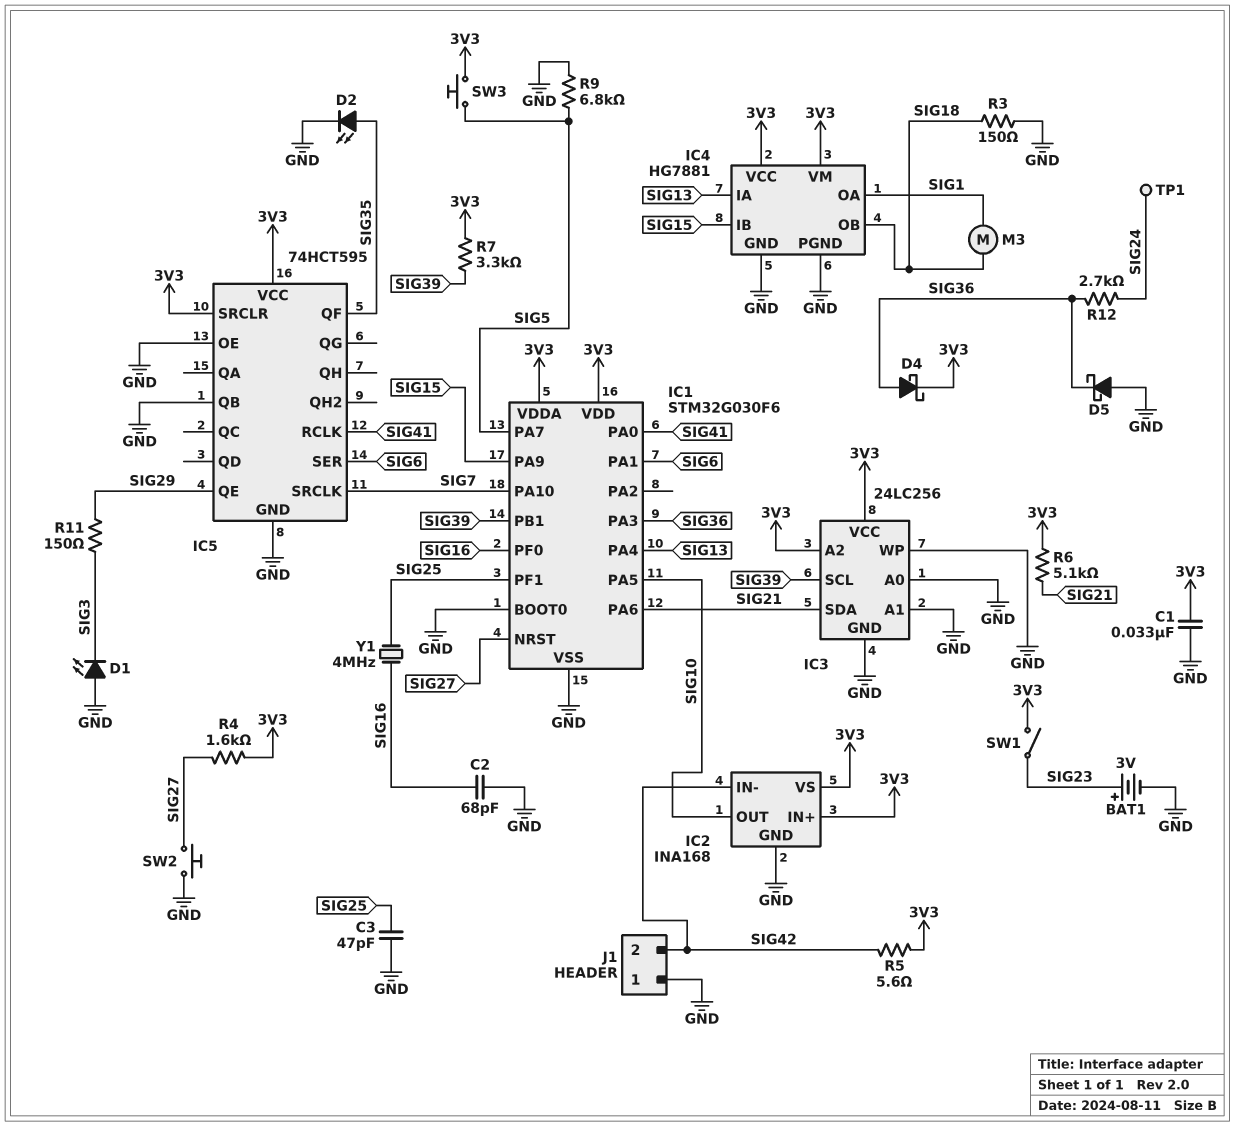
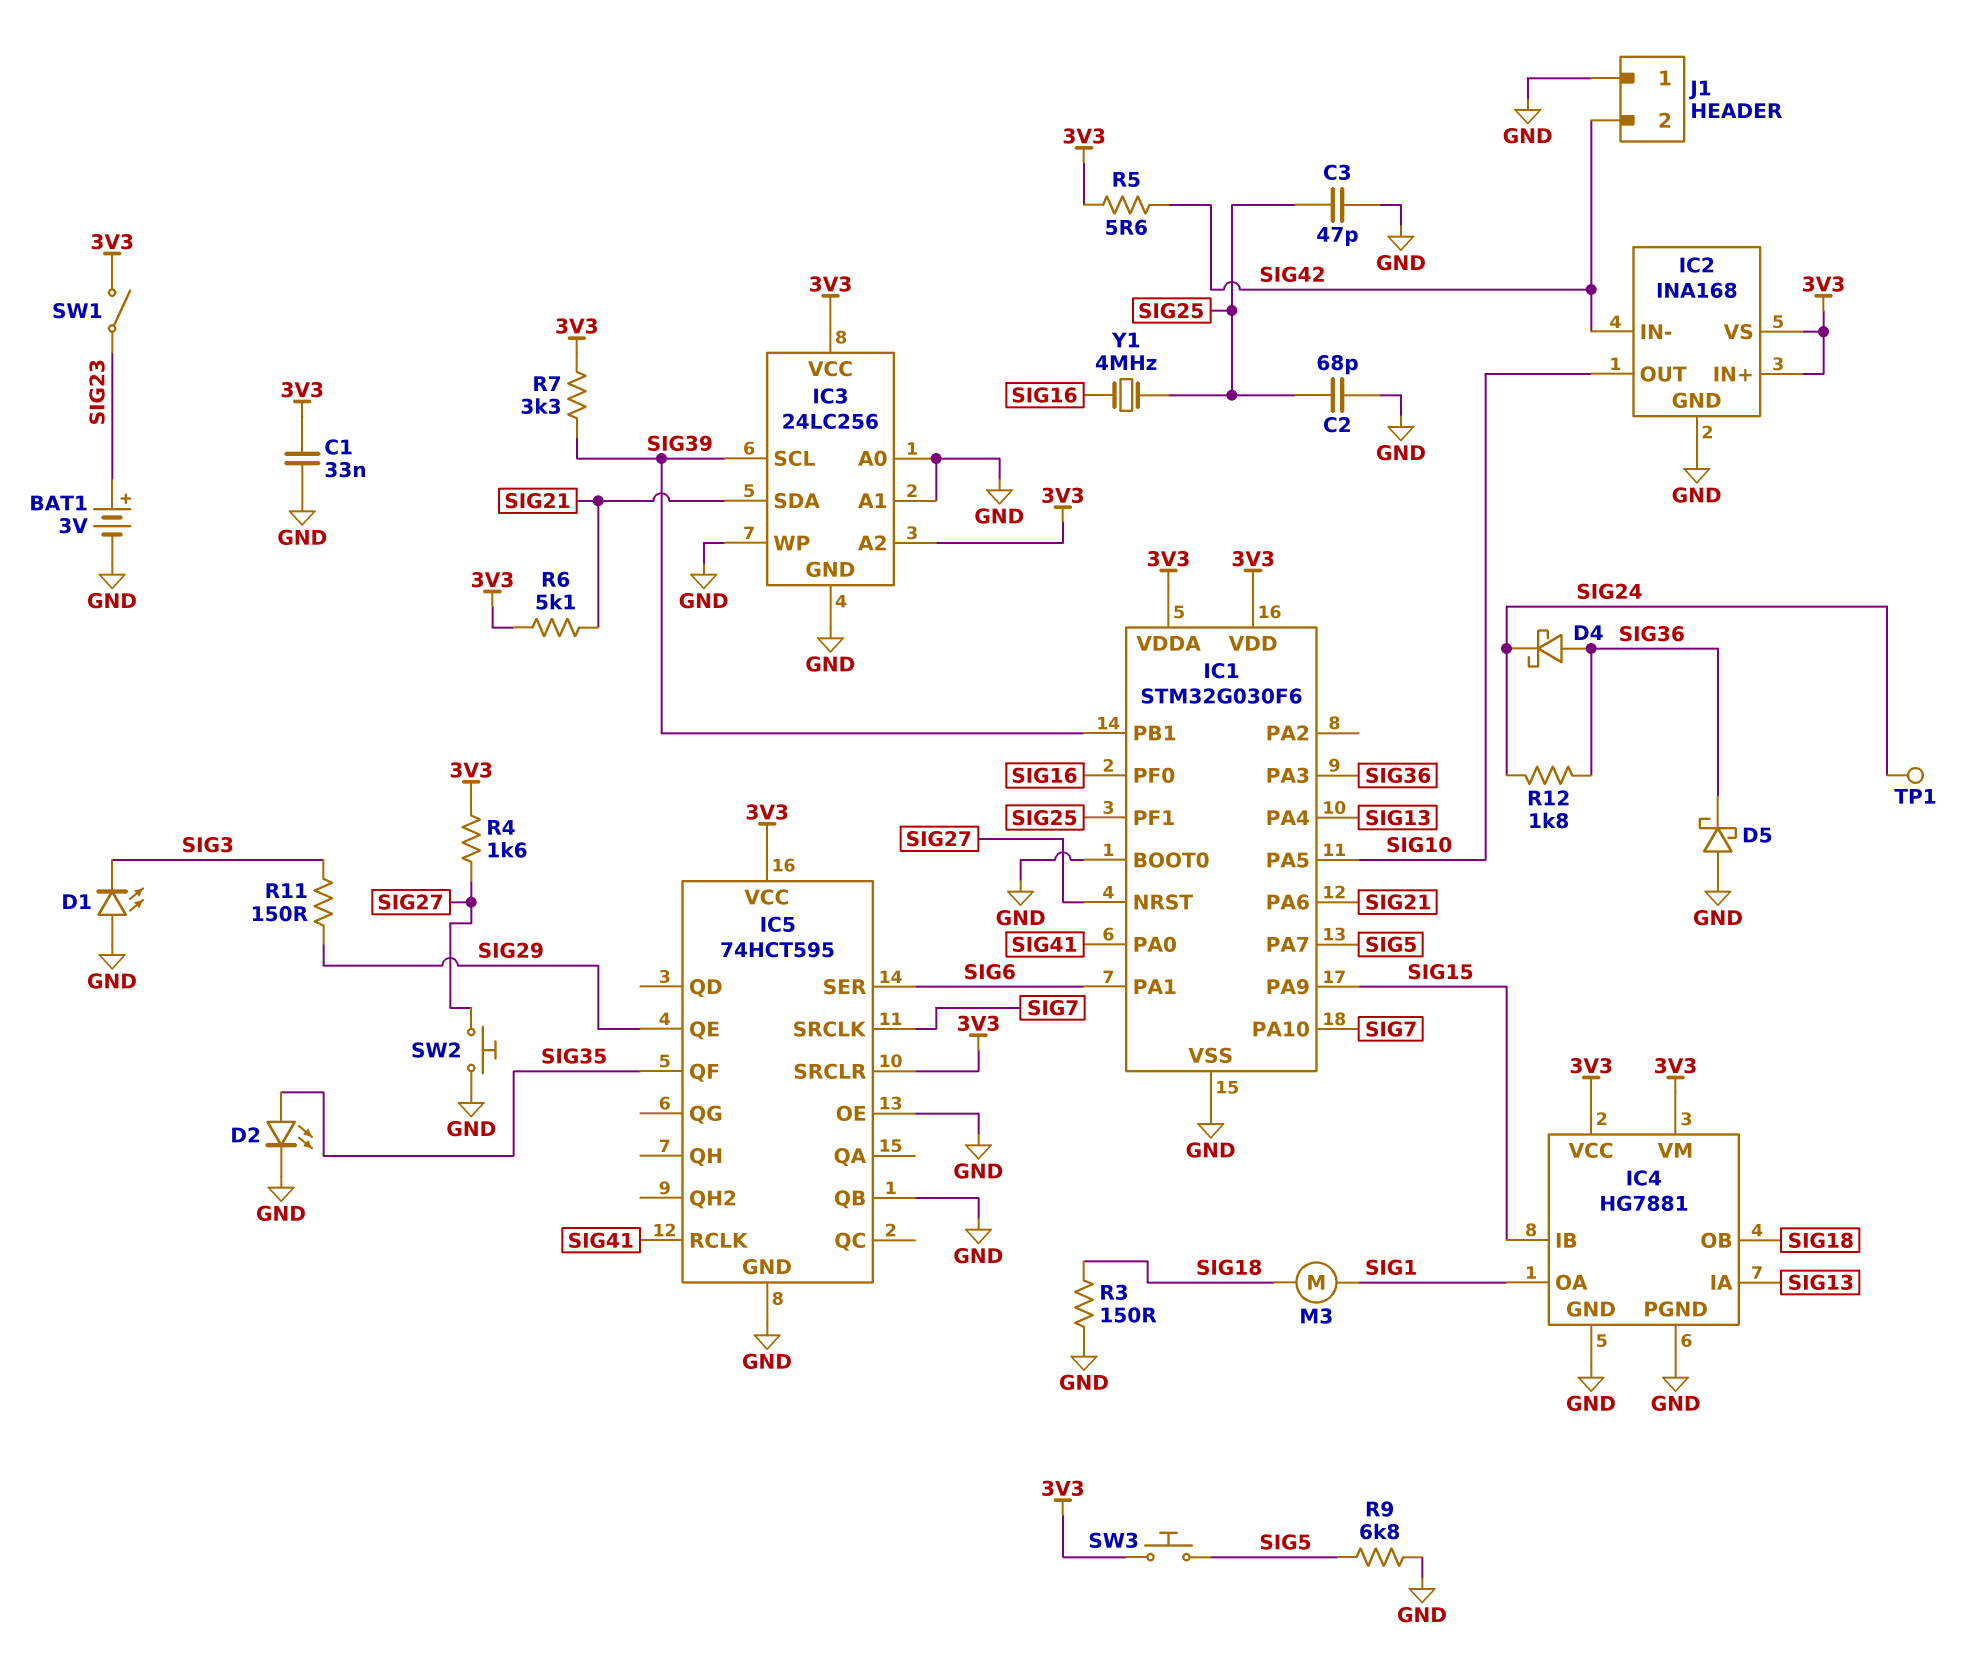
C2: 68pF (GND, SIG16) -> 68pF (GND, SIG25)
D4: schottky (A SIG36, K 3V3) -> schottky (A SIG36, K SIG24)
R12: 2.7k (SIG24, SIG36) -> 1.8k (SIG24, SIG36)

